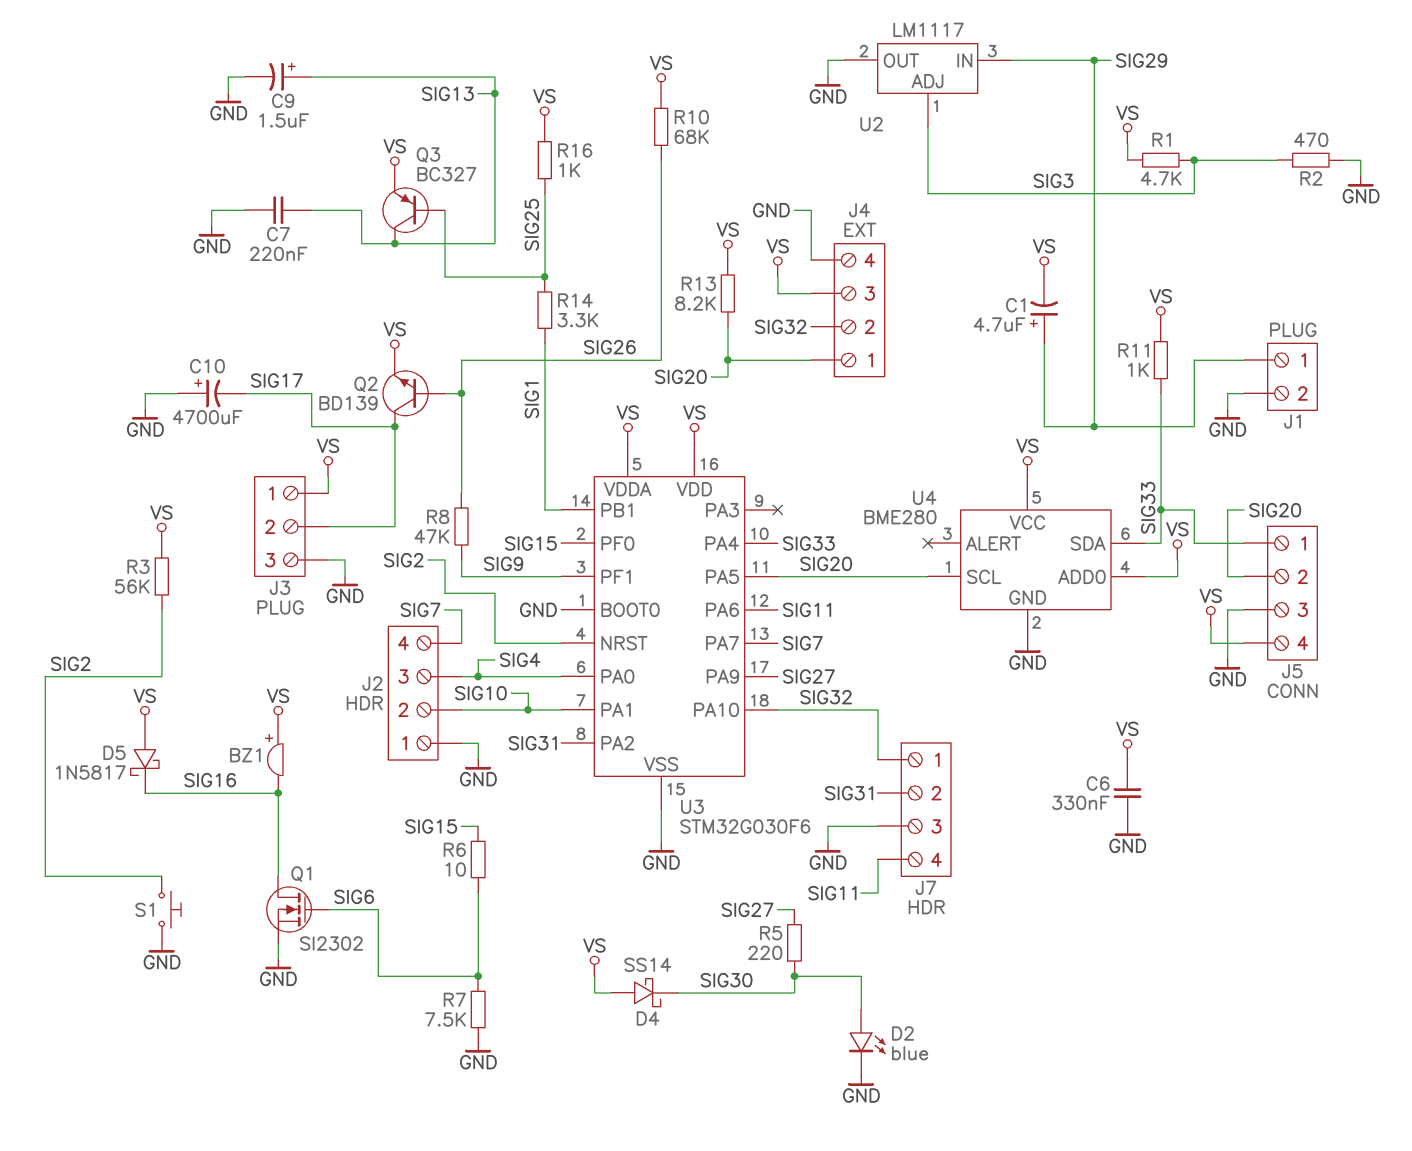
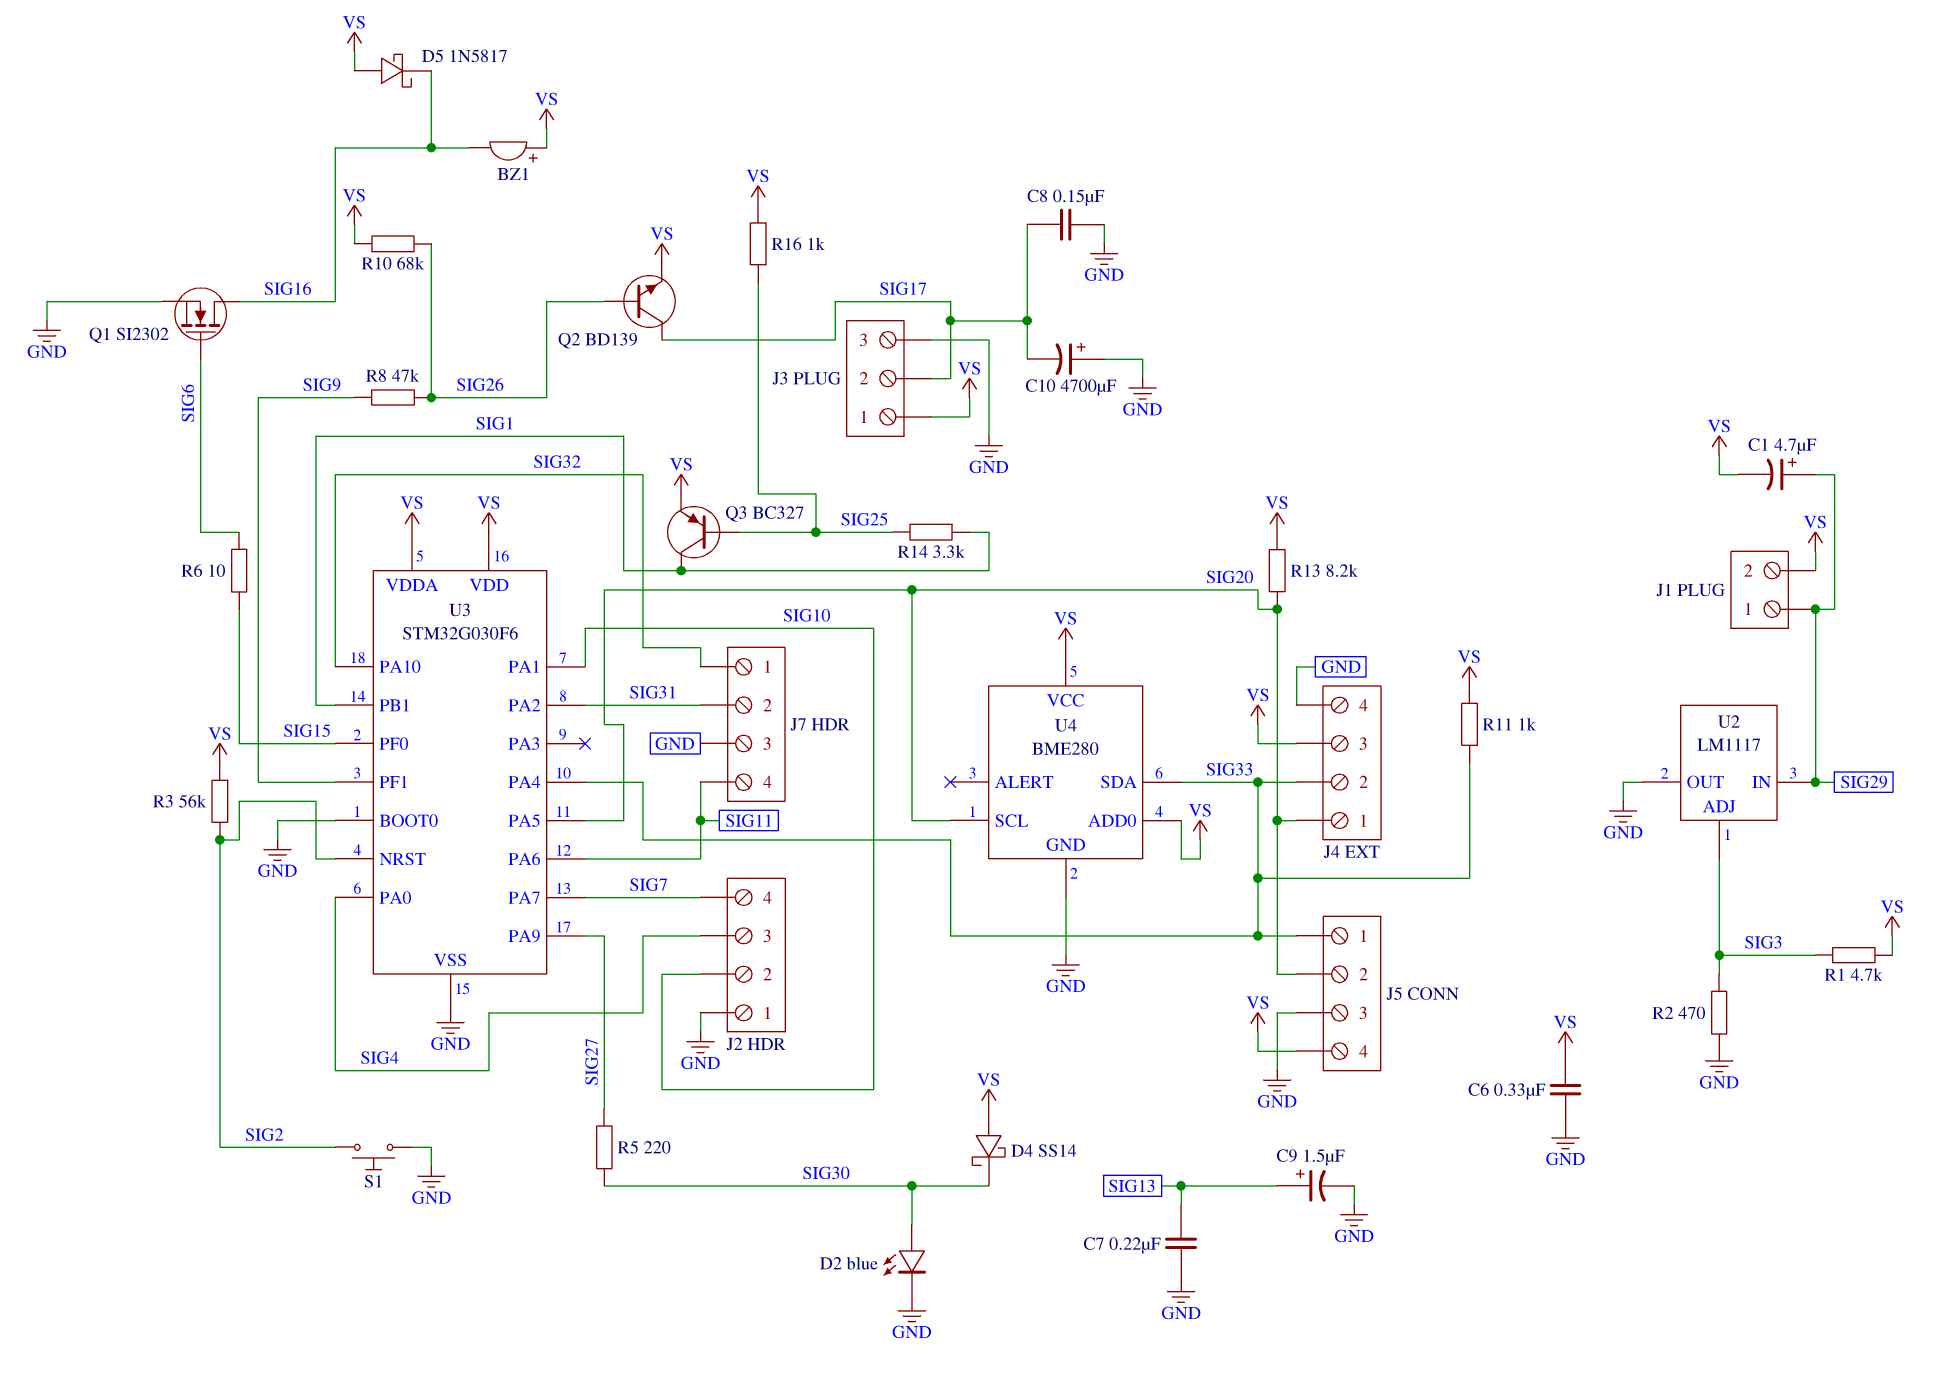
C8: none -> 150nF (GND, SIG17)
J1 pin 2: GND -> VS
J4 pin 2: SIG32 -> SIG33
Q3: PNP BC327 (B SIG25, C SIG13, E VS) -> PNP BC327 (B SIG25, C SIG1, E VS)
R7: 7.5k (GND, SIG6) -> none

